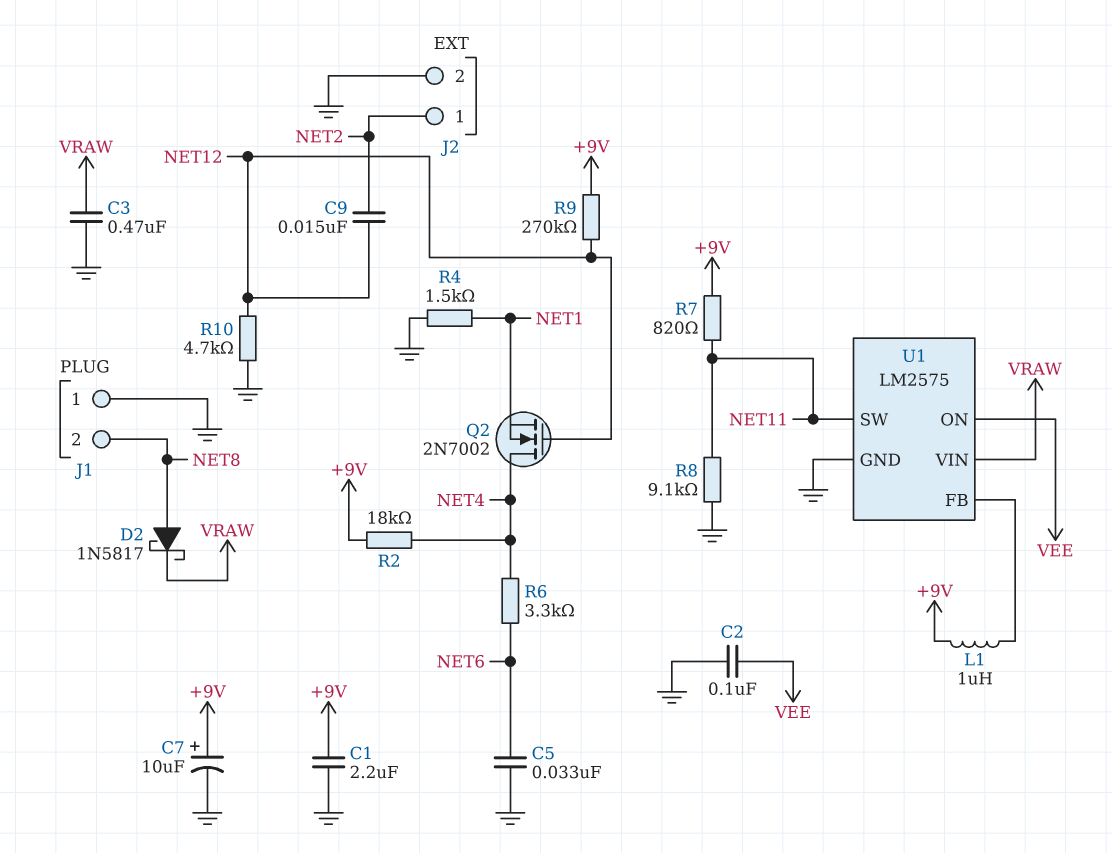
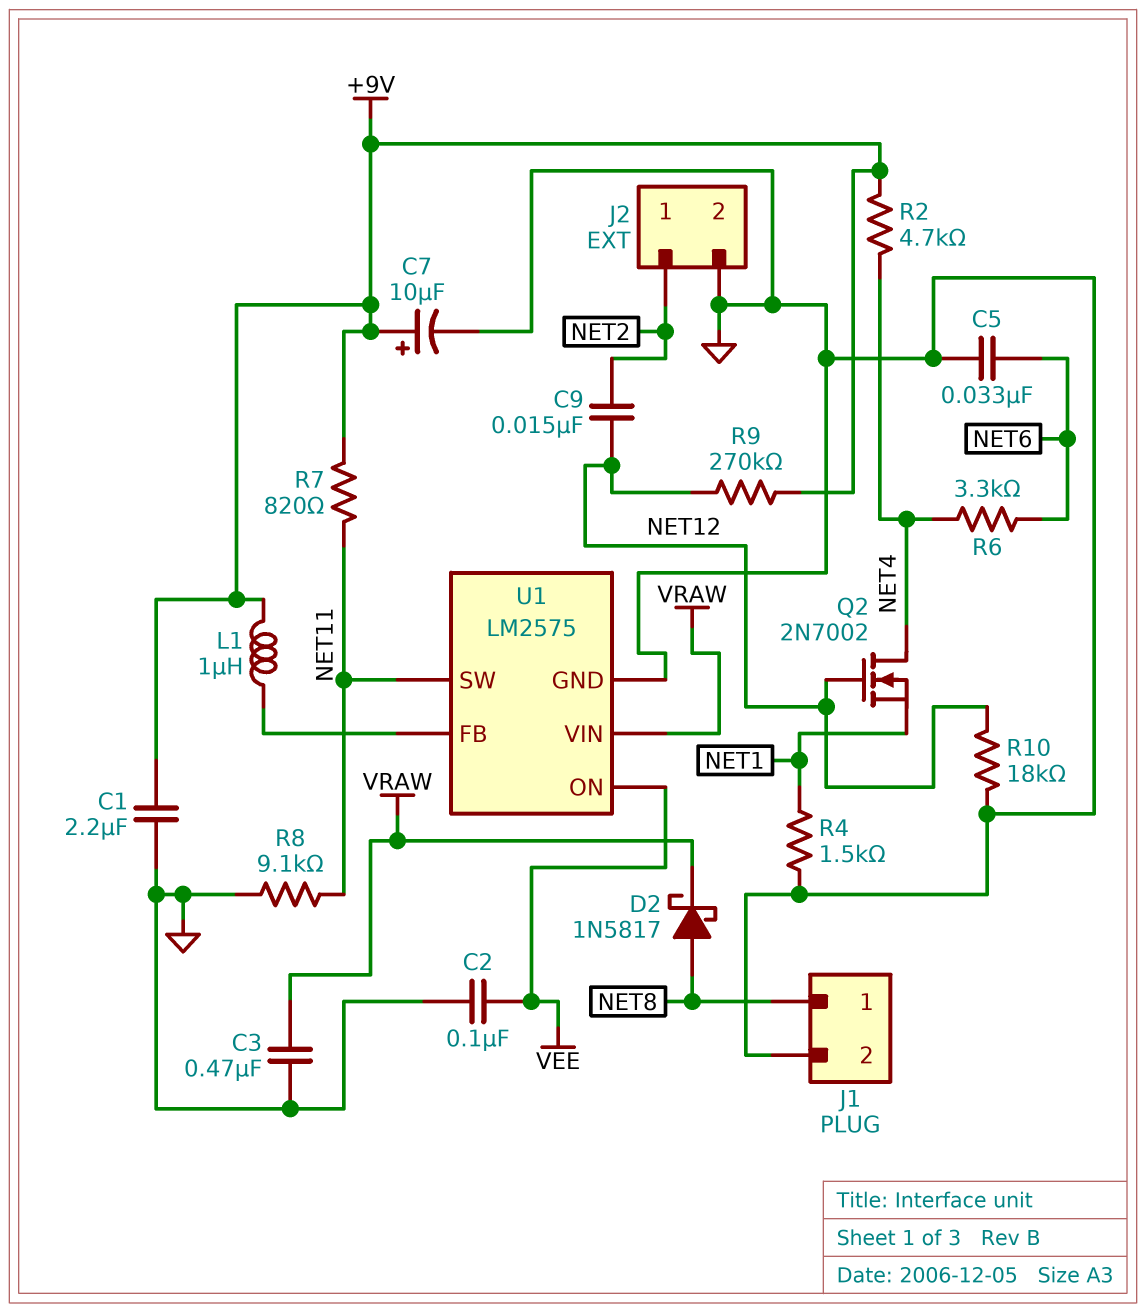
J1 pin 1: GND -> NET8
J1 pin 2: NET8 -> GND
R2: 18k (+9V, NET4) -> 4.7k (+9V, NET4)
R10: 4.7k (GND, NET12) -> 18k (GND, NET12)

